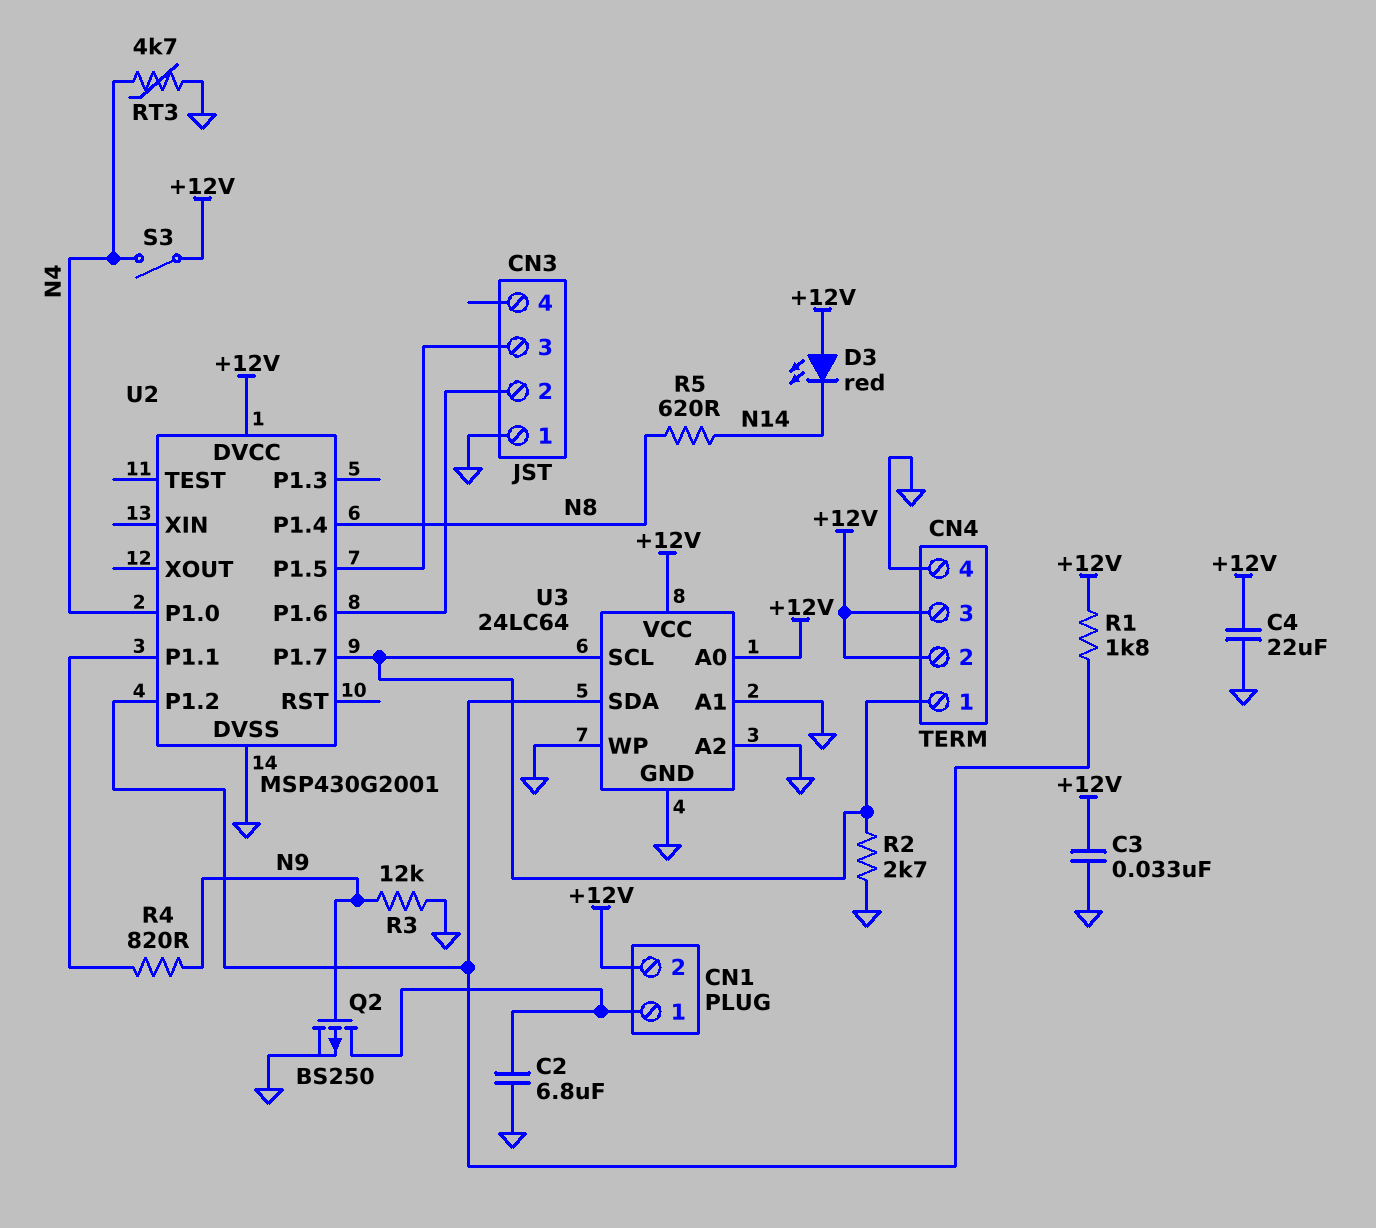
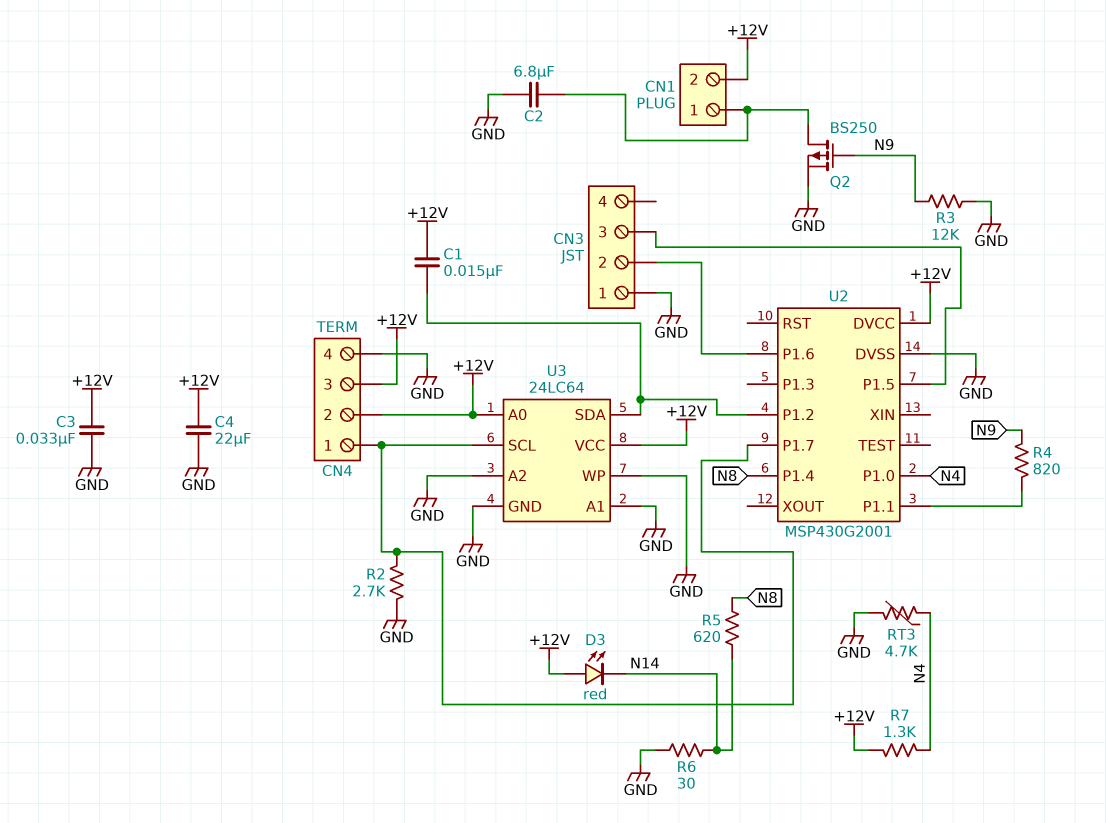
C1: none -> 15nF (+12V, U2/P1.2)
R1: 1.8k (+12V, U2/P1.2) -> none
R6: none -> 30 (GND, N14)
R7: none -> 1.3k (+12V, N4)
S3: switch (+12V, N4) -> none

